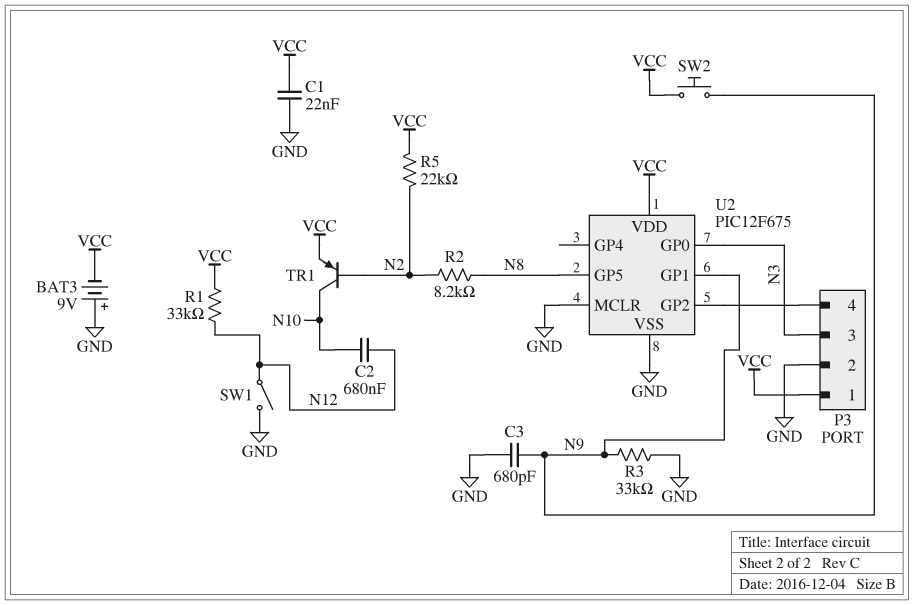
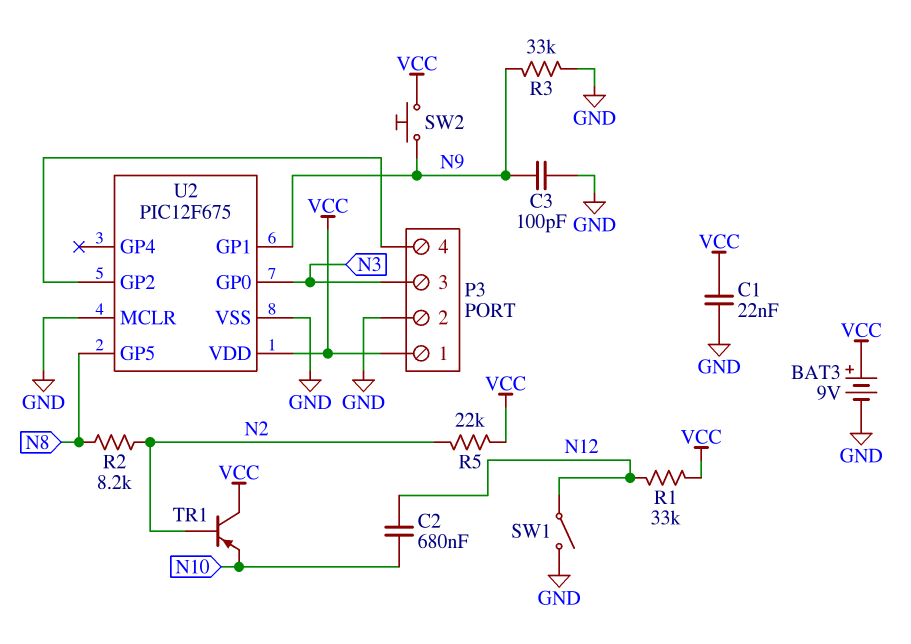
BAT3: 9V (plus GND, minus VCC) -> 9V (plus VCC, minus GND)
C3: 680pF (GND, N9) -> 100pF (GND, N9)
TR1: PNP (B N2, C N10, E VCC) -> PNP (B N2, C VCC, E N10)

